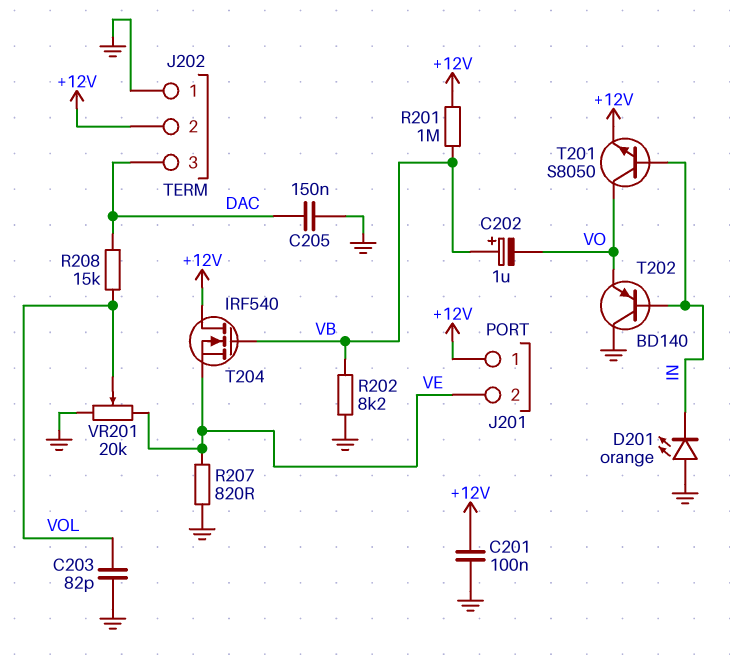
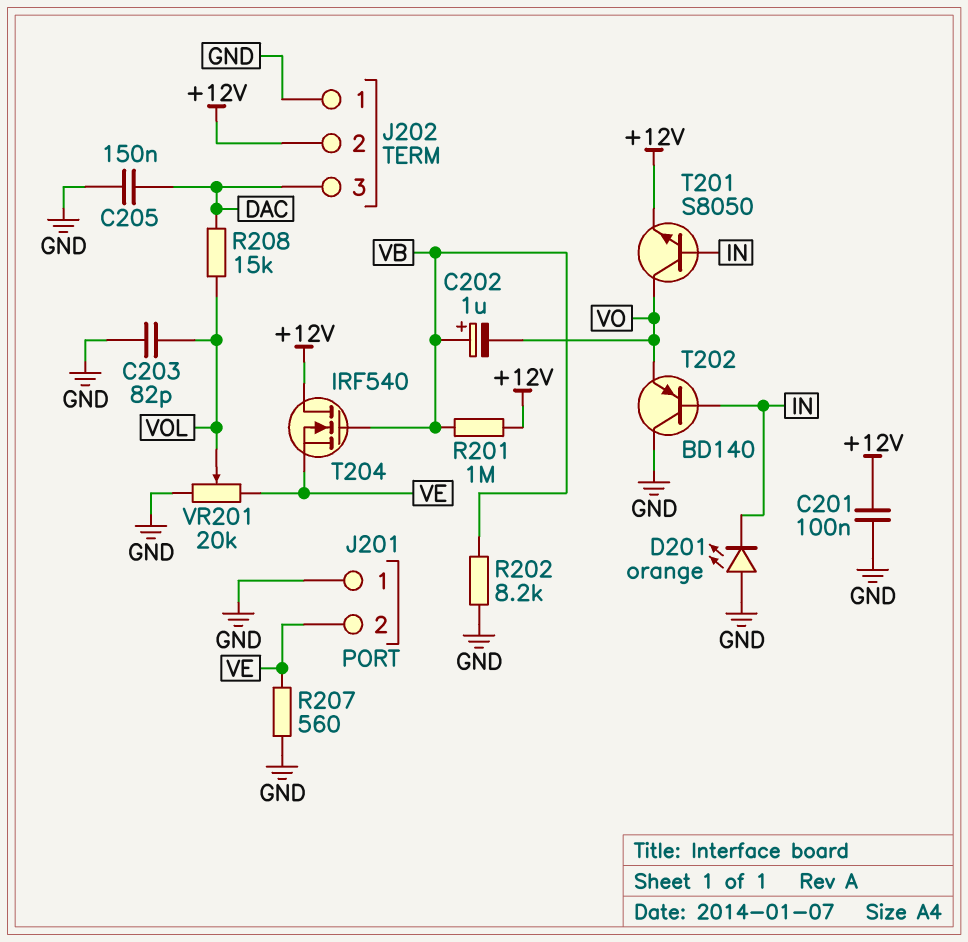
J201 pin 1: +12V -> GND
R207: 820 (GND, VE) -> 560 (GND, VE)

